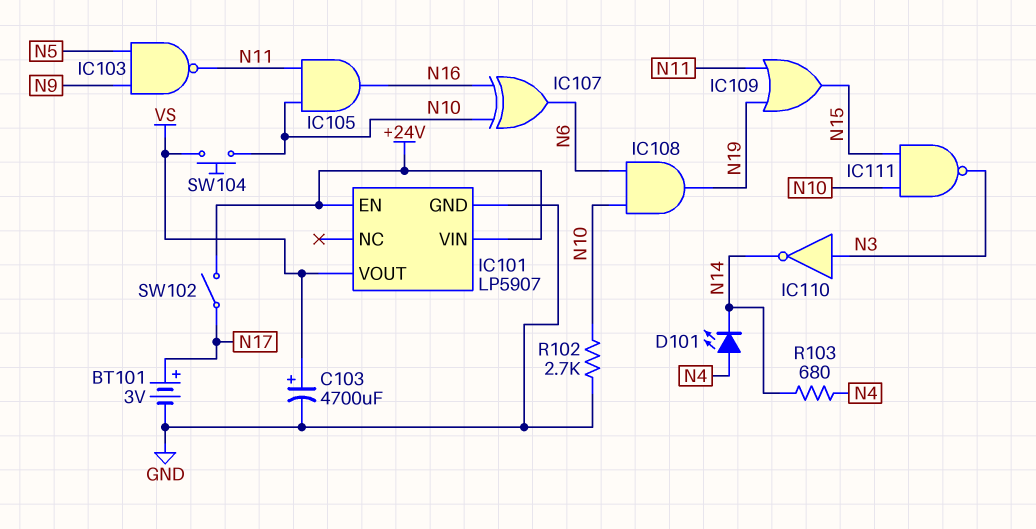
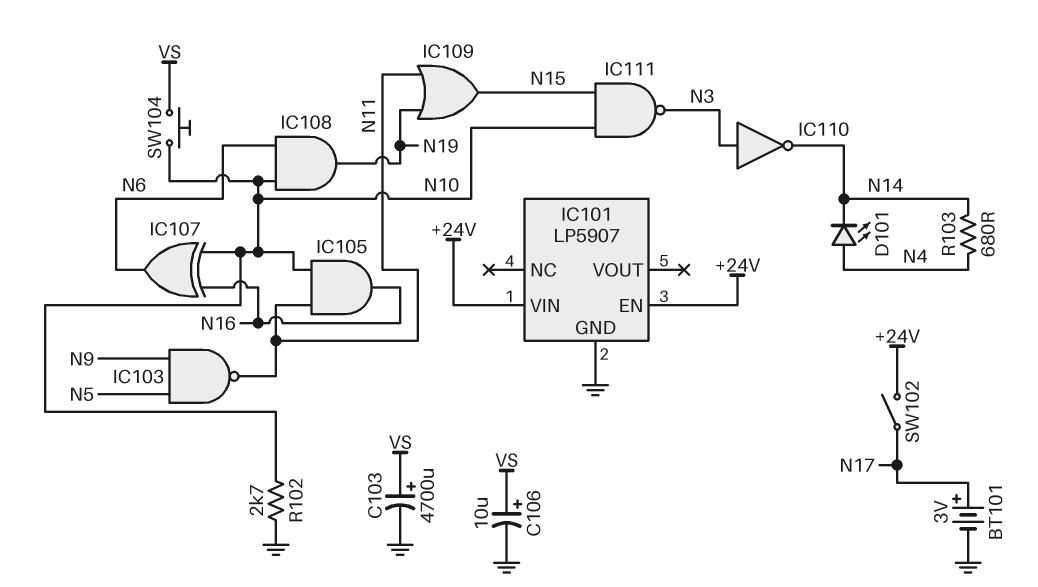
C106: none -> 10uF (plus VS, minus GND)
IC101 pin VOUT: VS -> none

